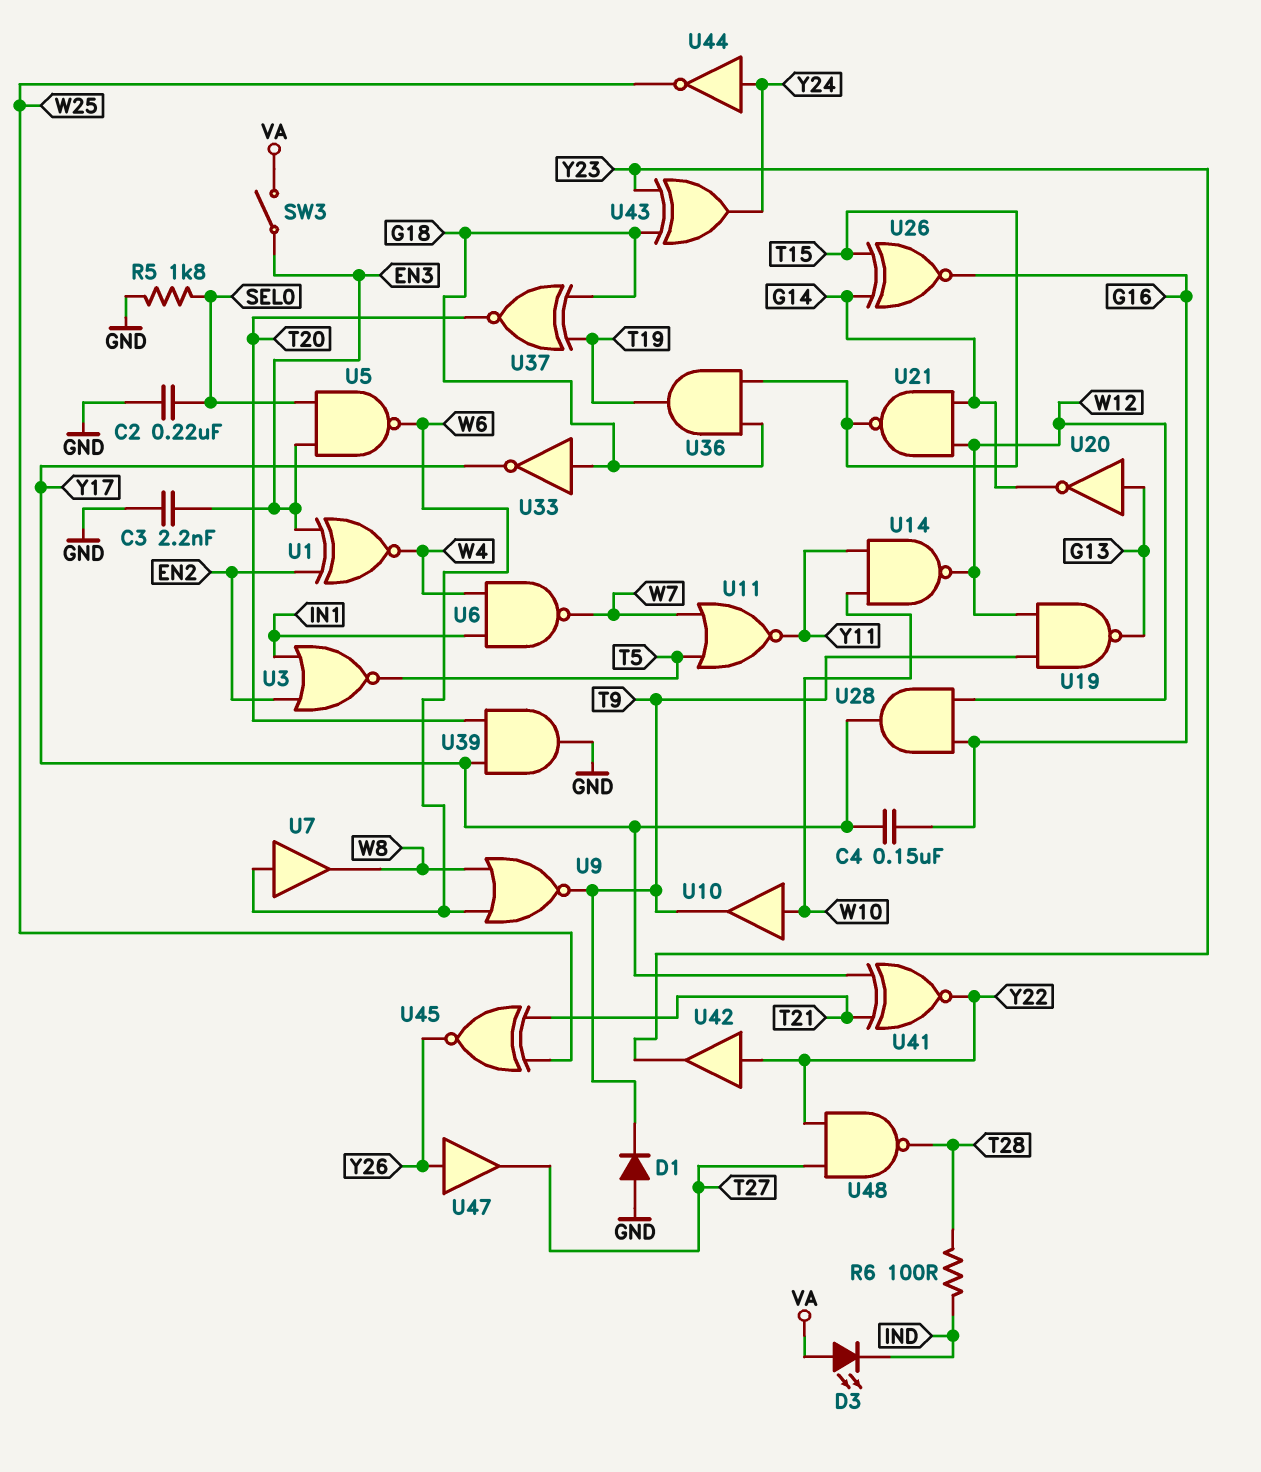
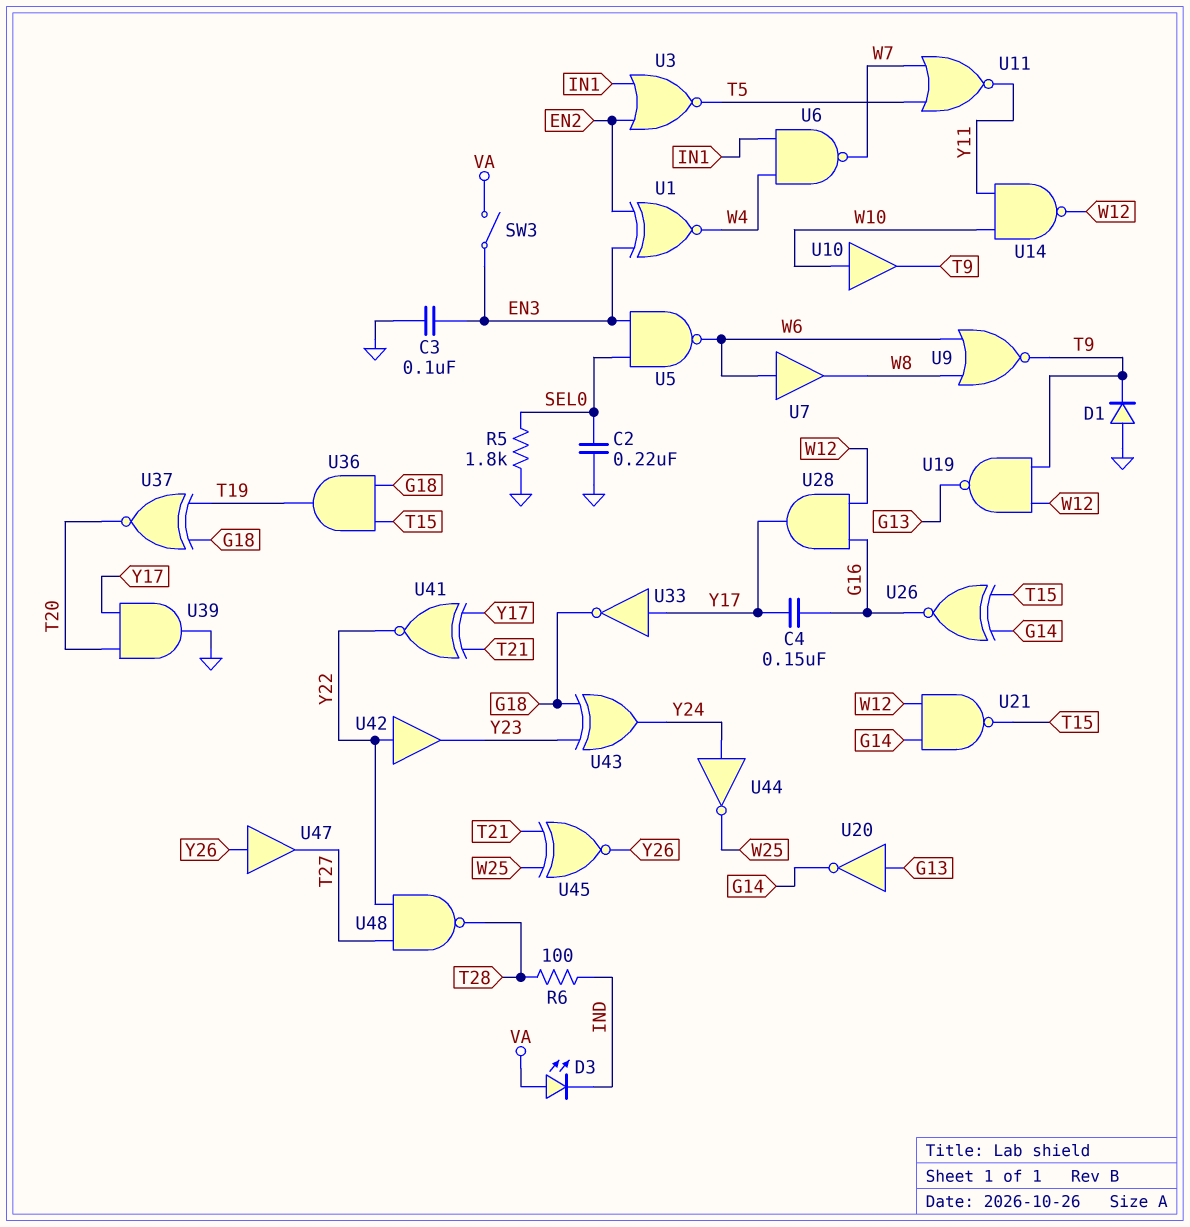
C3: 2.2nF (EN3, GND) -> 100nF (EN3, GND)
U33: NOT (in G18, out Y17) -> NOT (in Y17, out G18)

